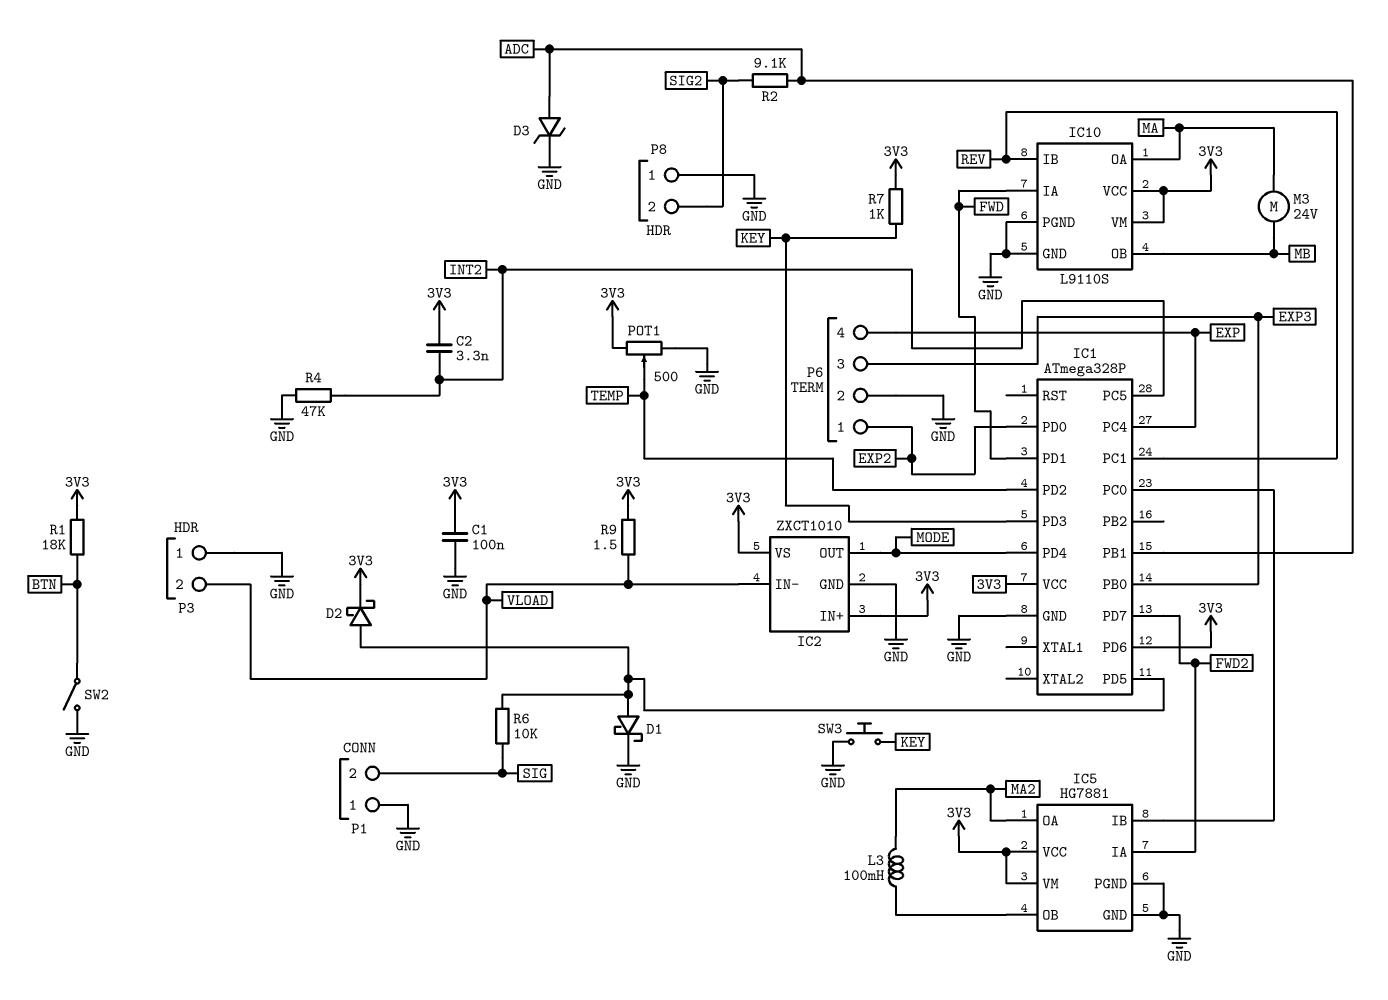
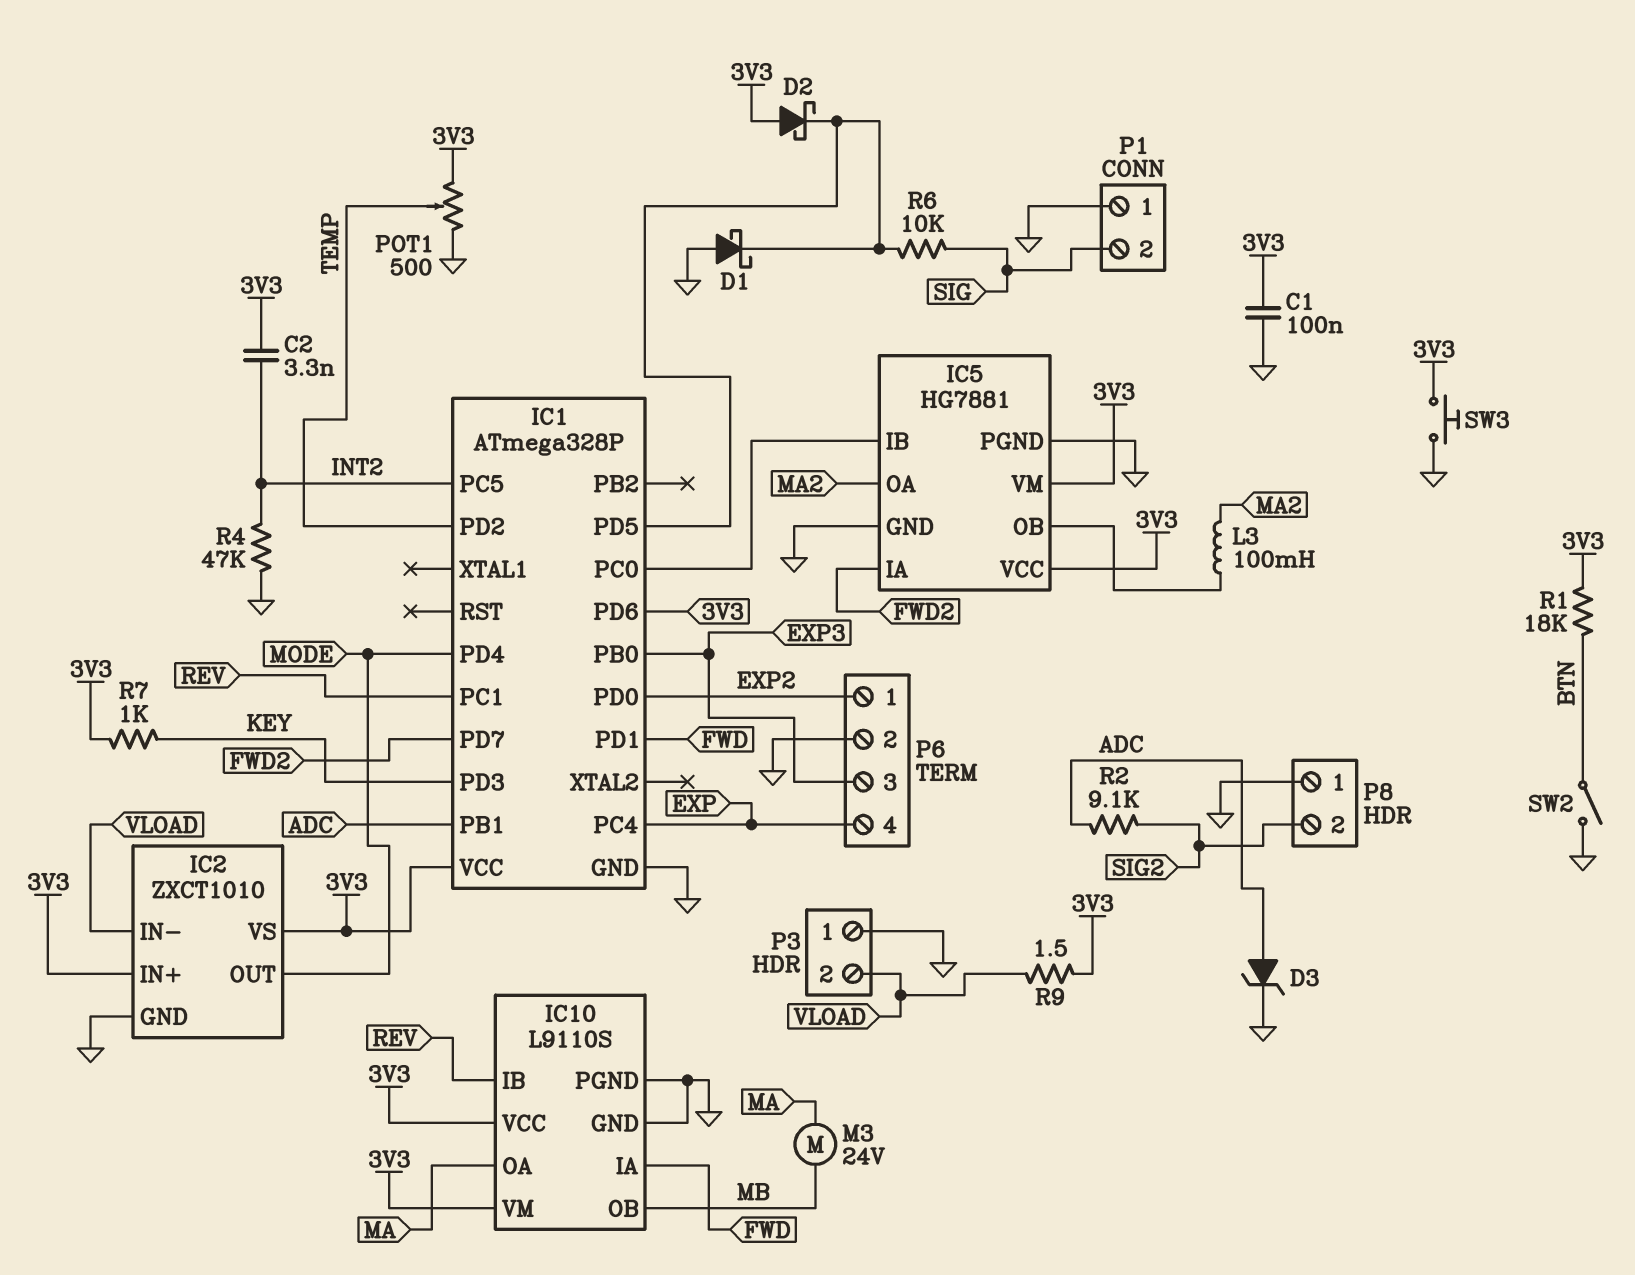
D1: schottky (A IC1/PD5, K GND) -> schottky (A GND, K IC1/PD5)
D2: schottky (A IC1/PD5, K 3V3) -> schottky (A 3V3, K IC1/PD5)
SW3: button (GND, KEY) -> button (3V3, GND)

